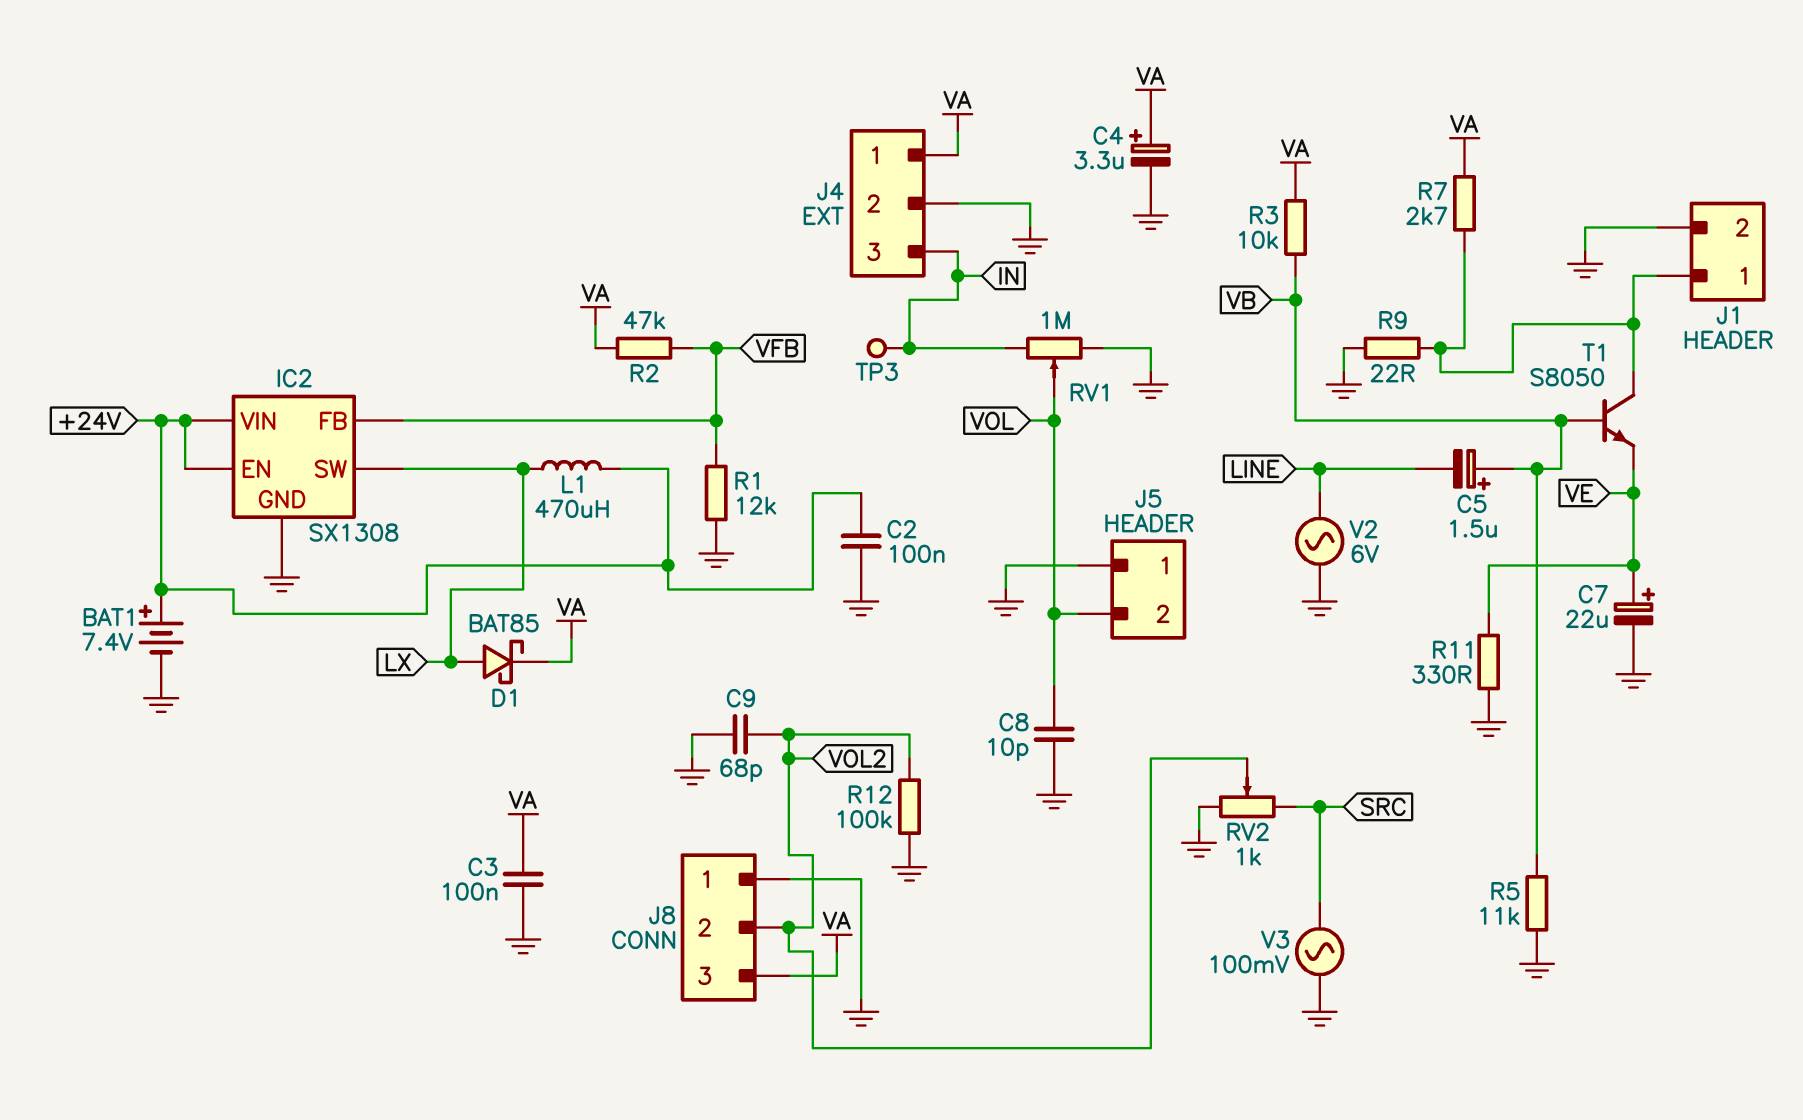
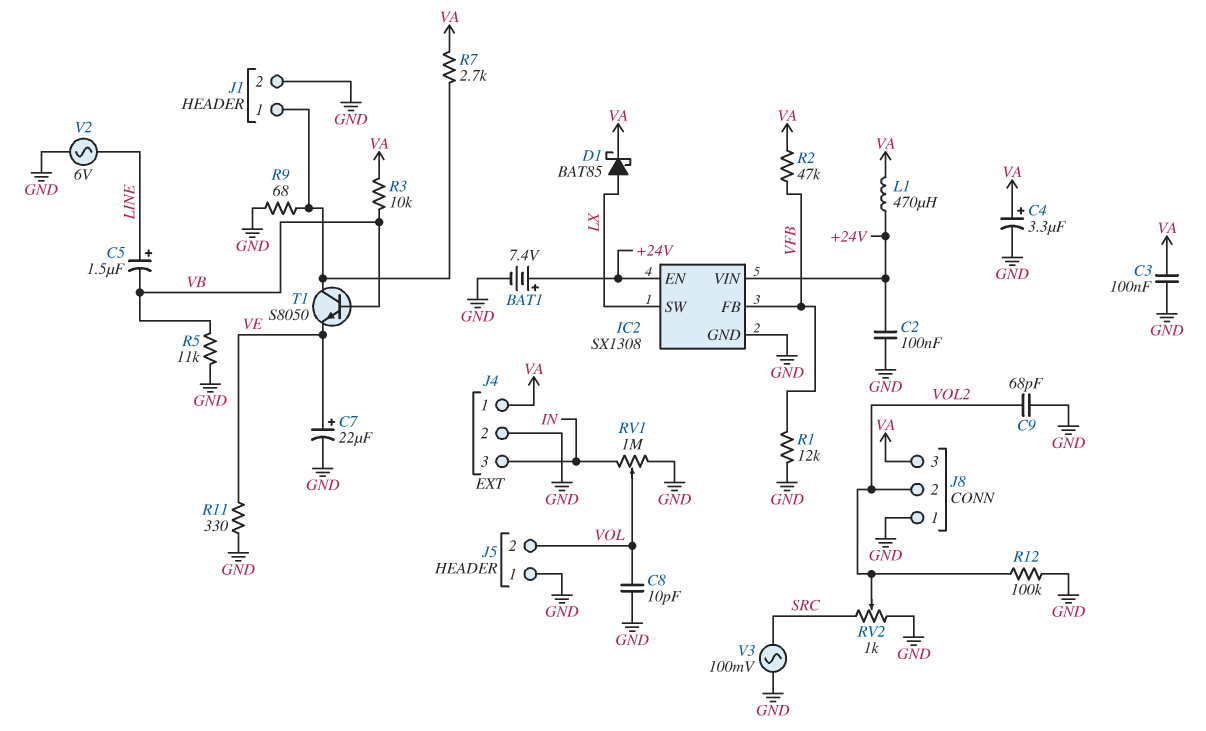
C5: 1.5uF (plus VB, minus LINE) -> 1.5uF (plus LINE, minus VB)
L1: 470uH (+24V, LX) -> 470uH (+24V, VA)
R9: 22 (GND, J1/1) -> 68 (GND, J1/1)
TP3: test point (IN) -> none

